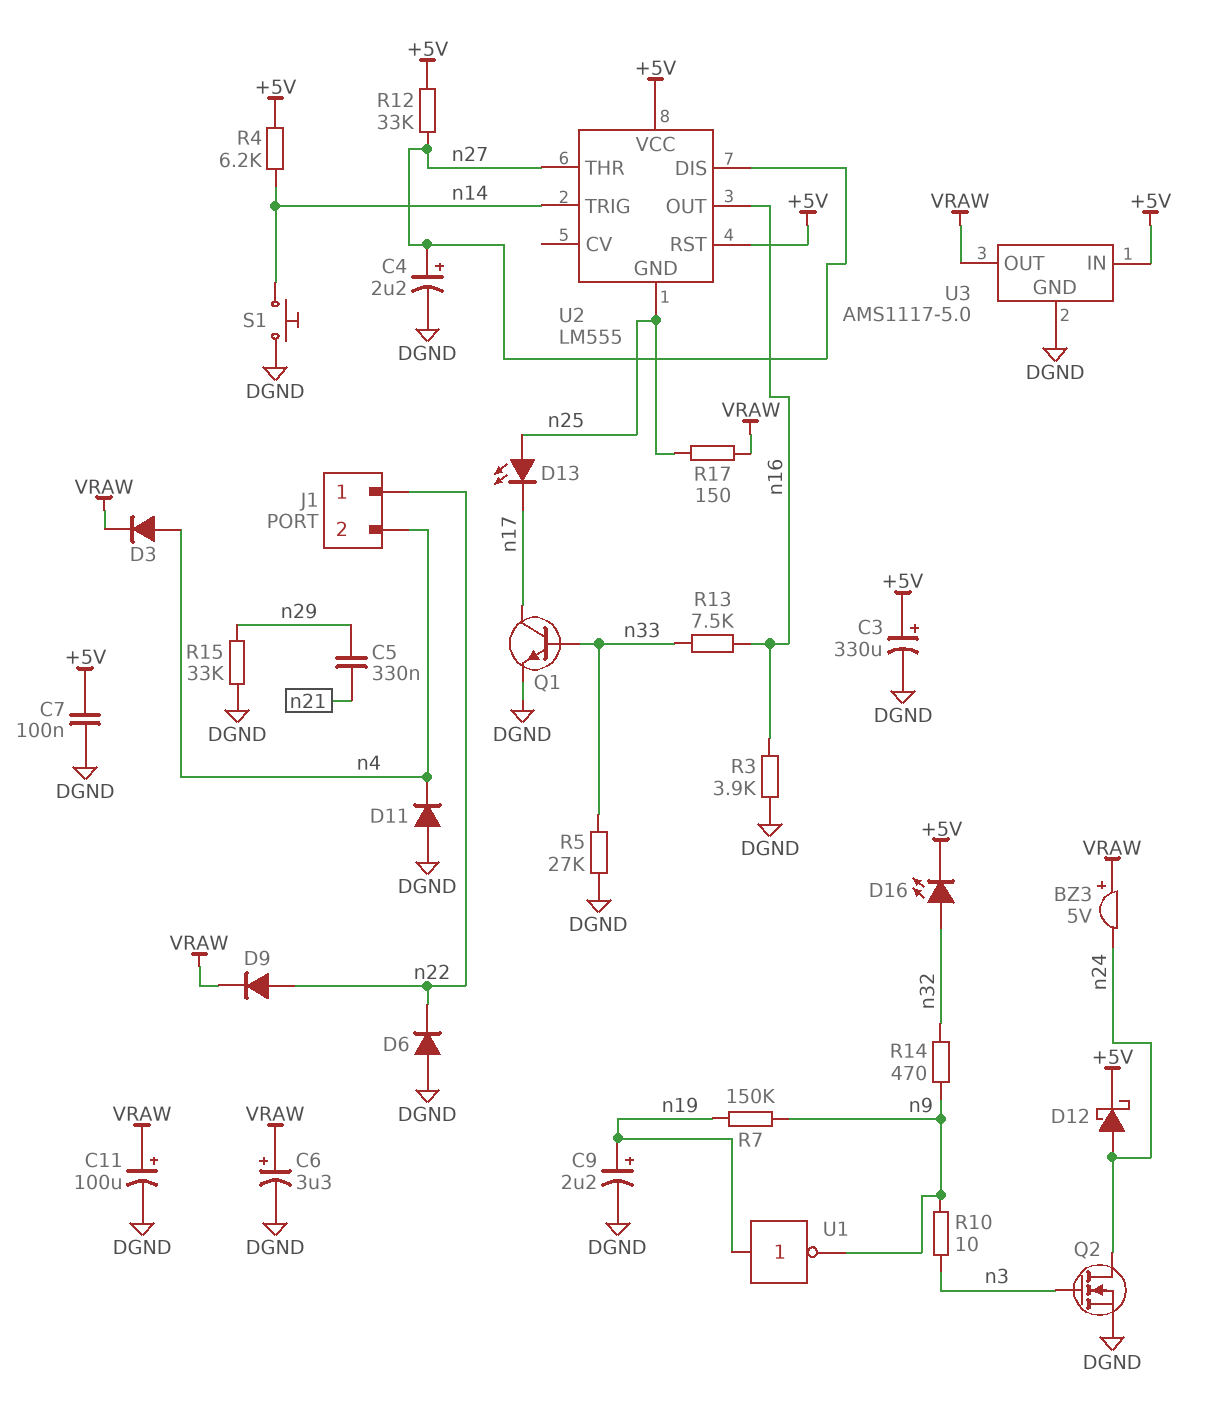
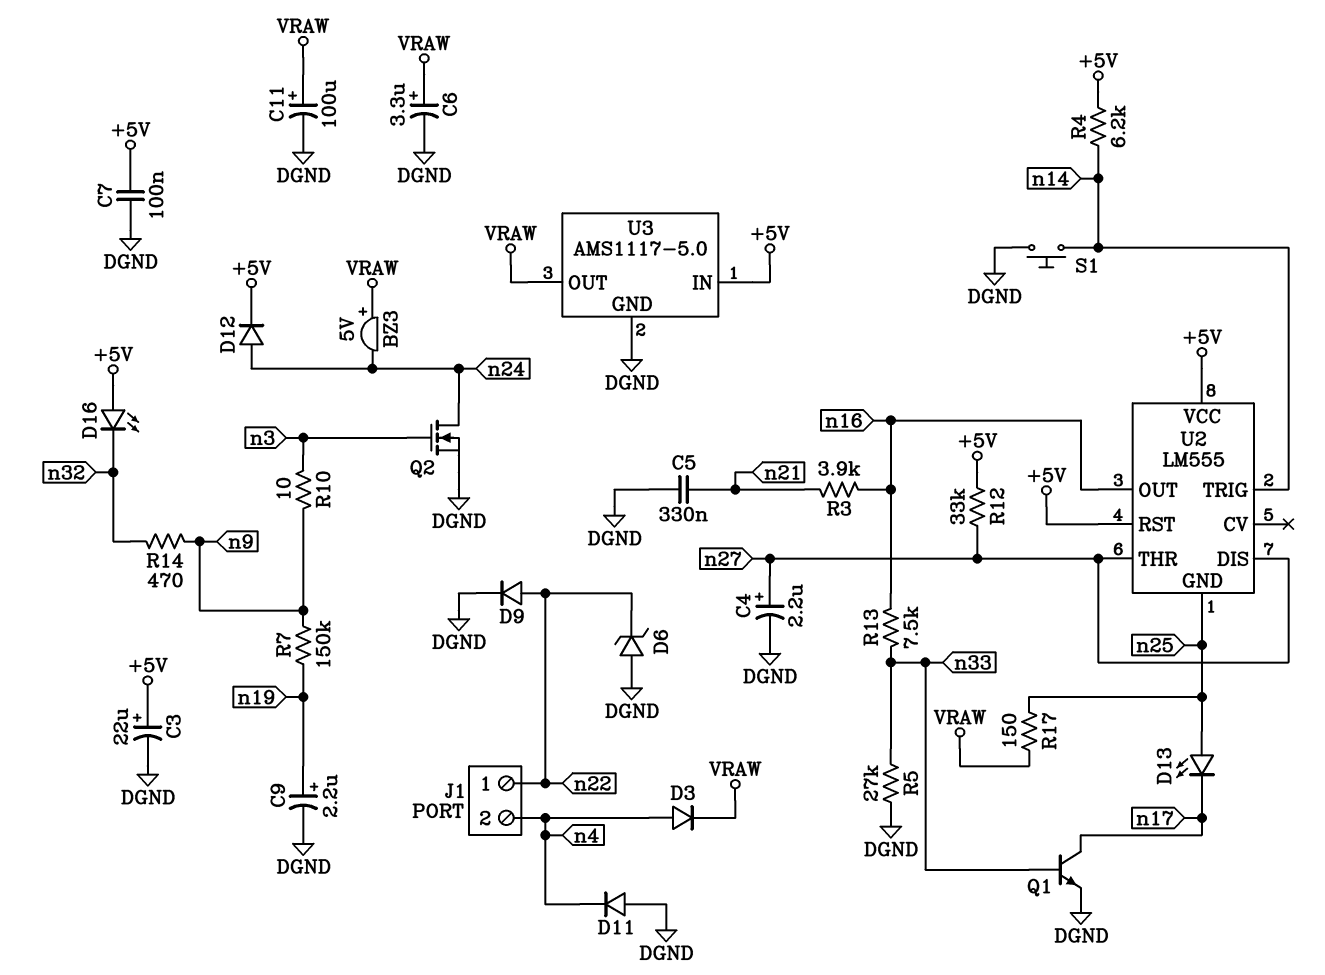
C3: 330uF (plus +5V, minus DGND) -> 22uF (plus +5V, minus DGND)
C5: 330nF (n21, n29) -> 330nF (DGND, n21)
D6: diode (A DGND, K n22) -> zener (A DGND, K n22)
D9: diode (A n22, K VRAW) -> diode (A n22, K DGND)
D12: schottky (A n24, K +5V) -> diode (A n24, K +5V)
D16: LED (A n32, K +5V) -> LED (A +5V, K n32)
R3: 3.9k (DGND, n16) -> 3.9k (n16, n21)
R15: 33k (DGND, n29) -> none
U1: NOT (in n19, out n9) -> none

